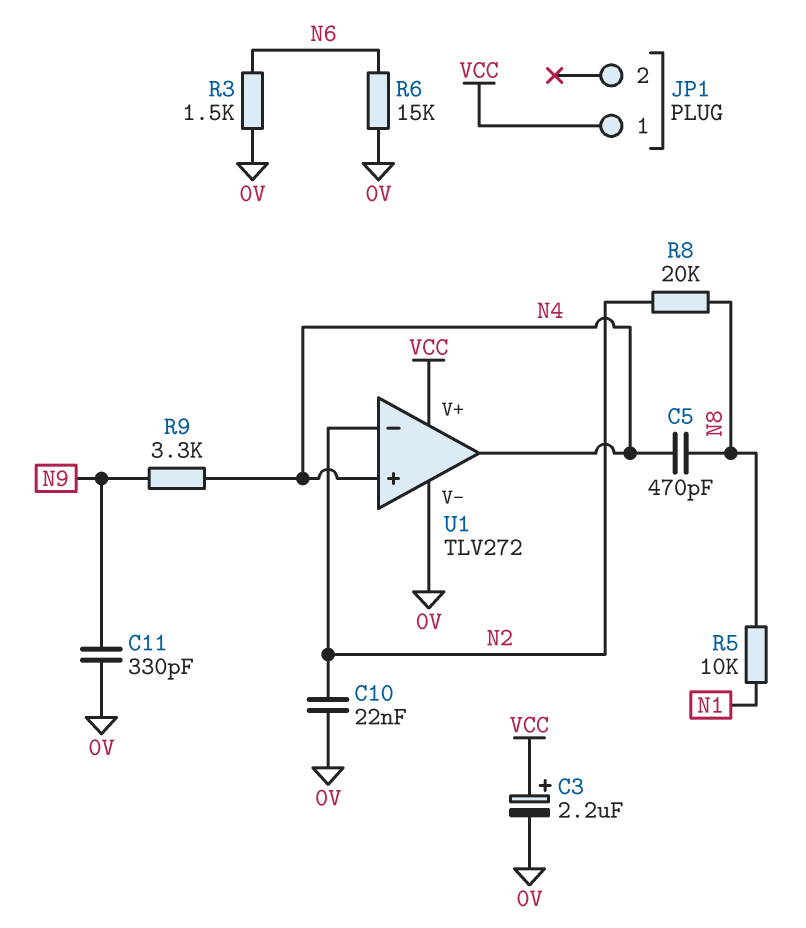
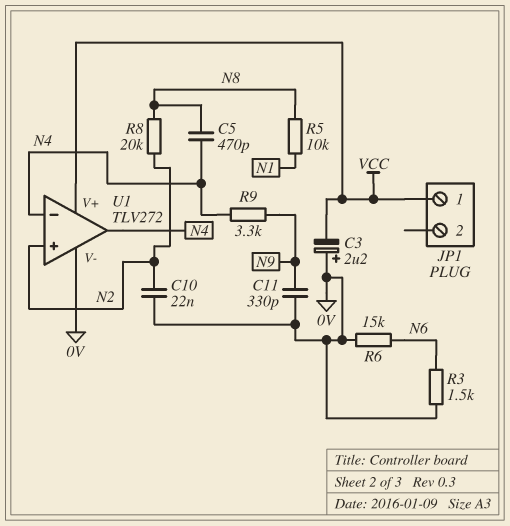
C3: 2.2uF (plus VCC, minus 0V) -> 2.2uF (plus 0V, minus VCC)
U1 pin in+: N4 -> N2
U1 pin in-: N2 -> N4

